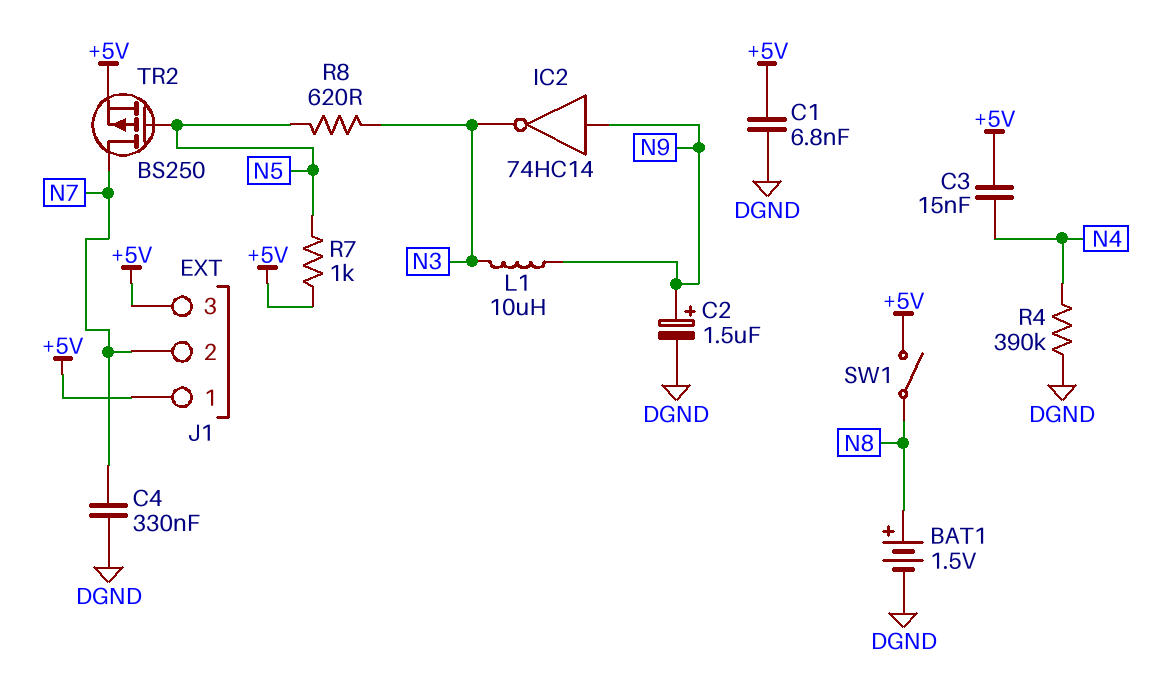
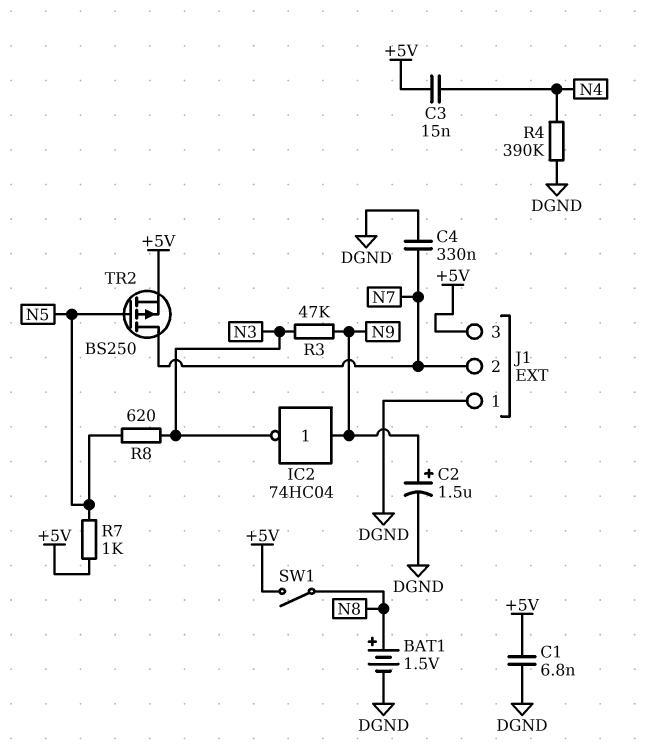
IC2: NOT 74HC14 (in N9, out N3) -> NOT 74HC04 (in N9, out N3)
J1 pin 1: +5V -> DGND
L1: 10uH (N3, N9) -> none
R3: none -> 47k (N3, N9)

